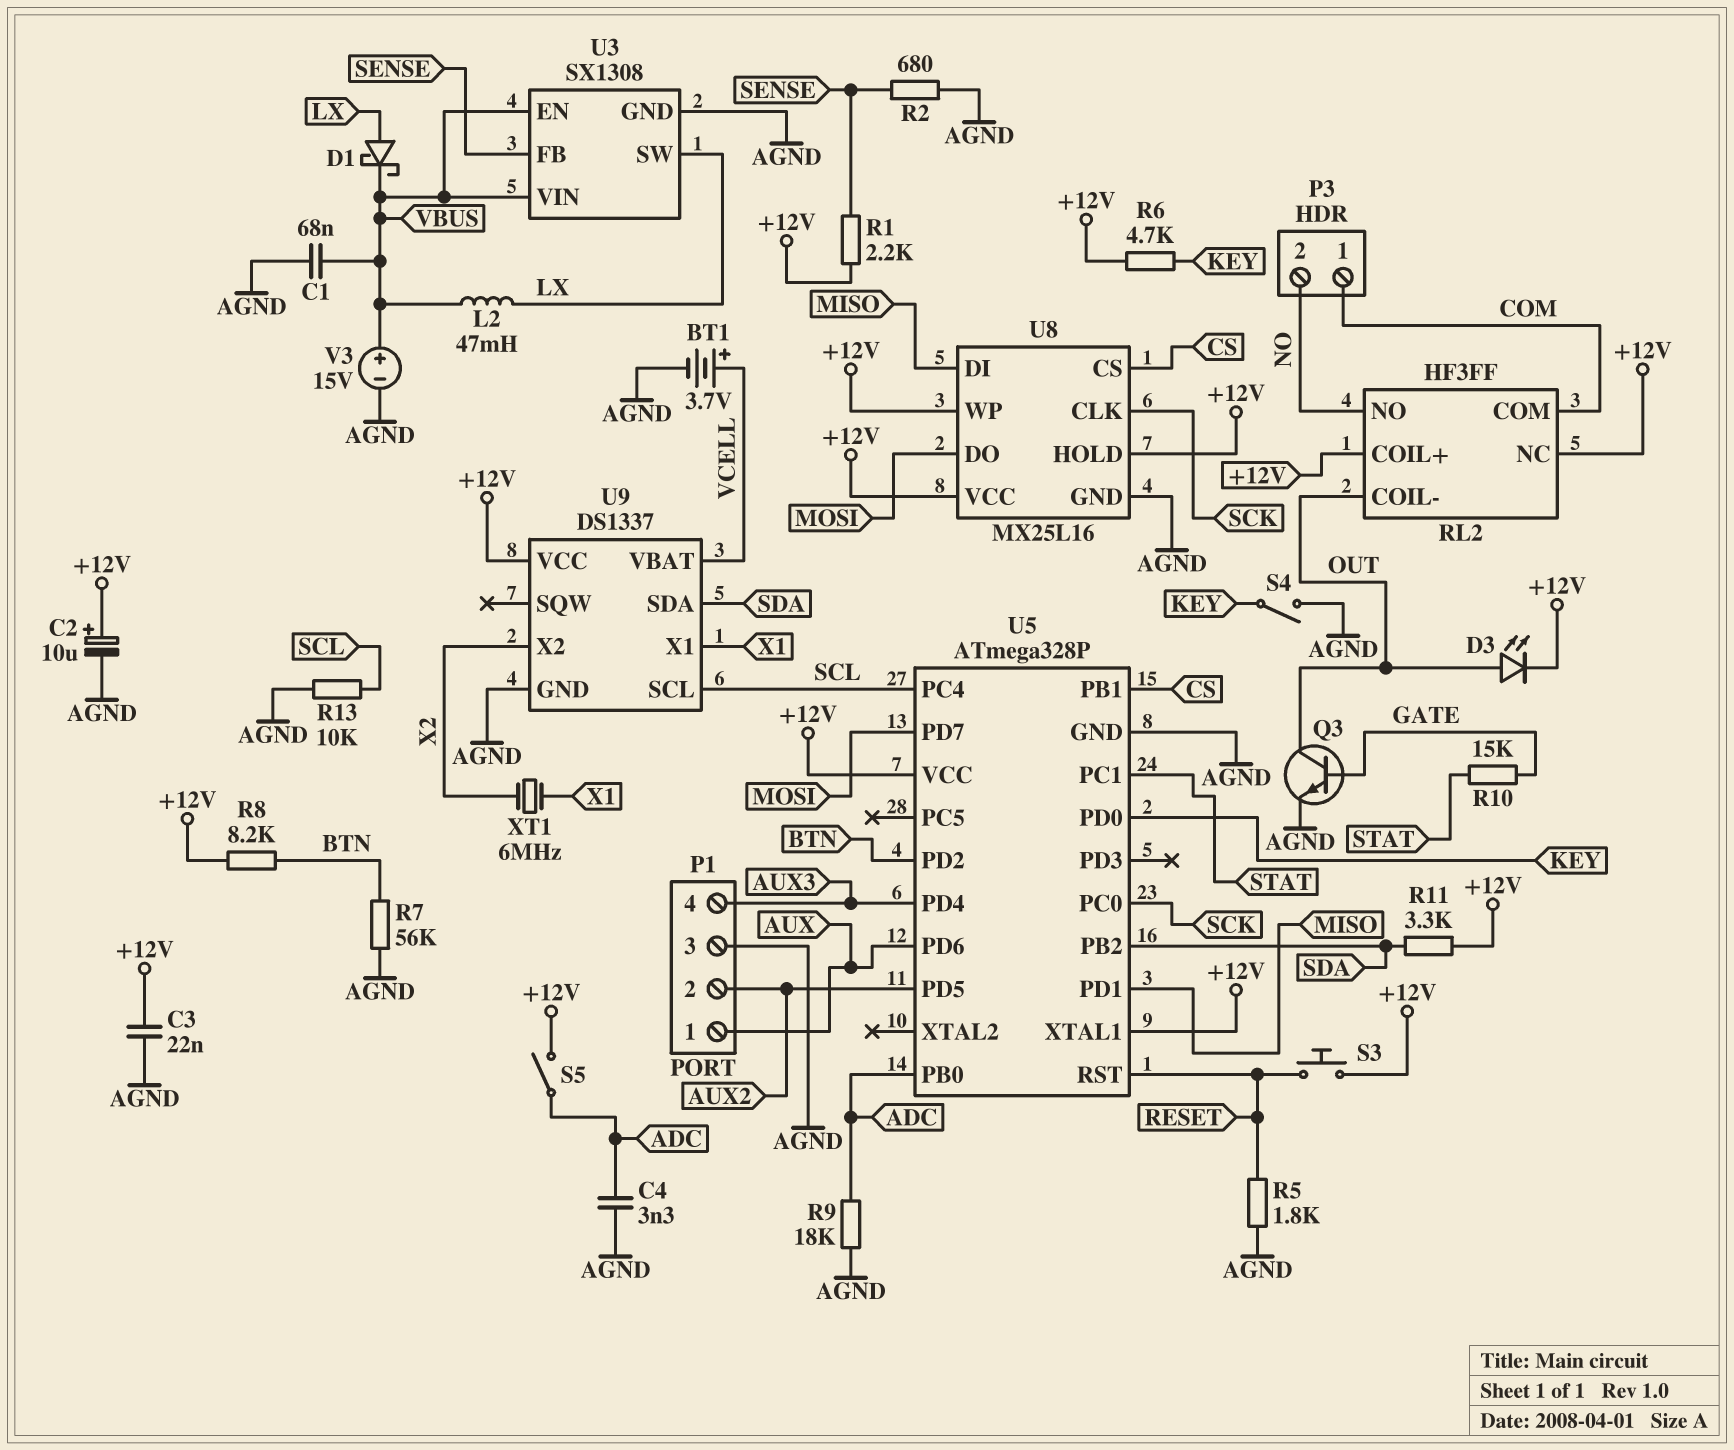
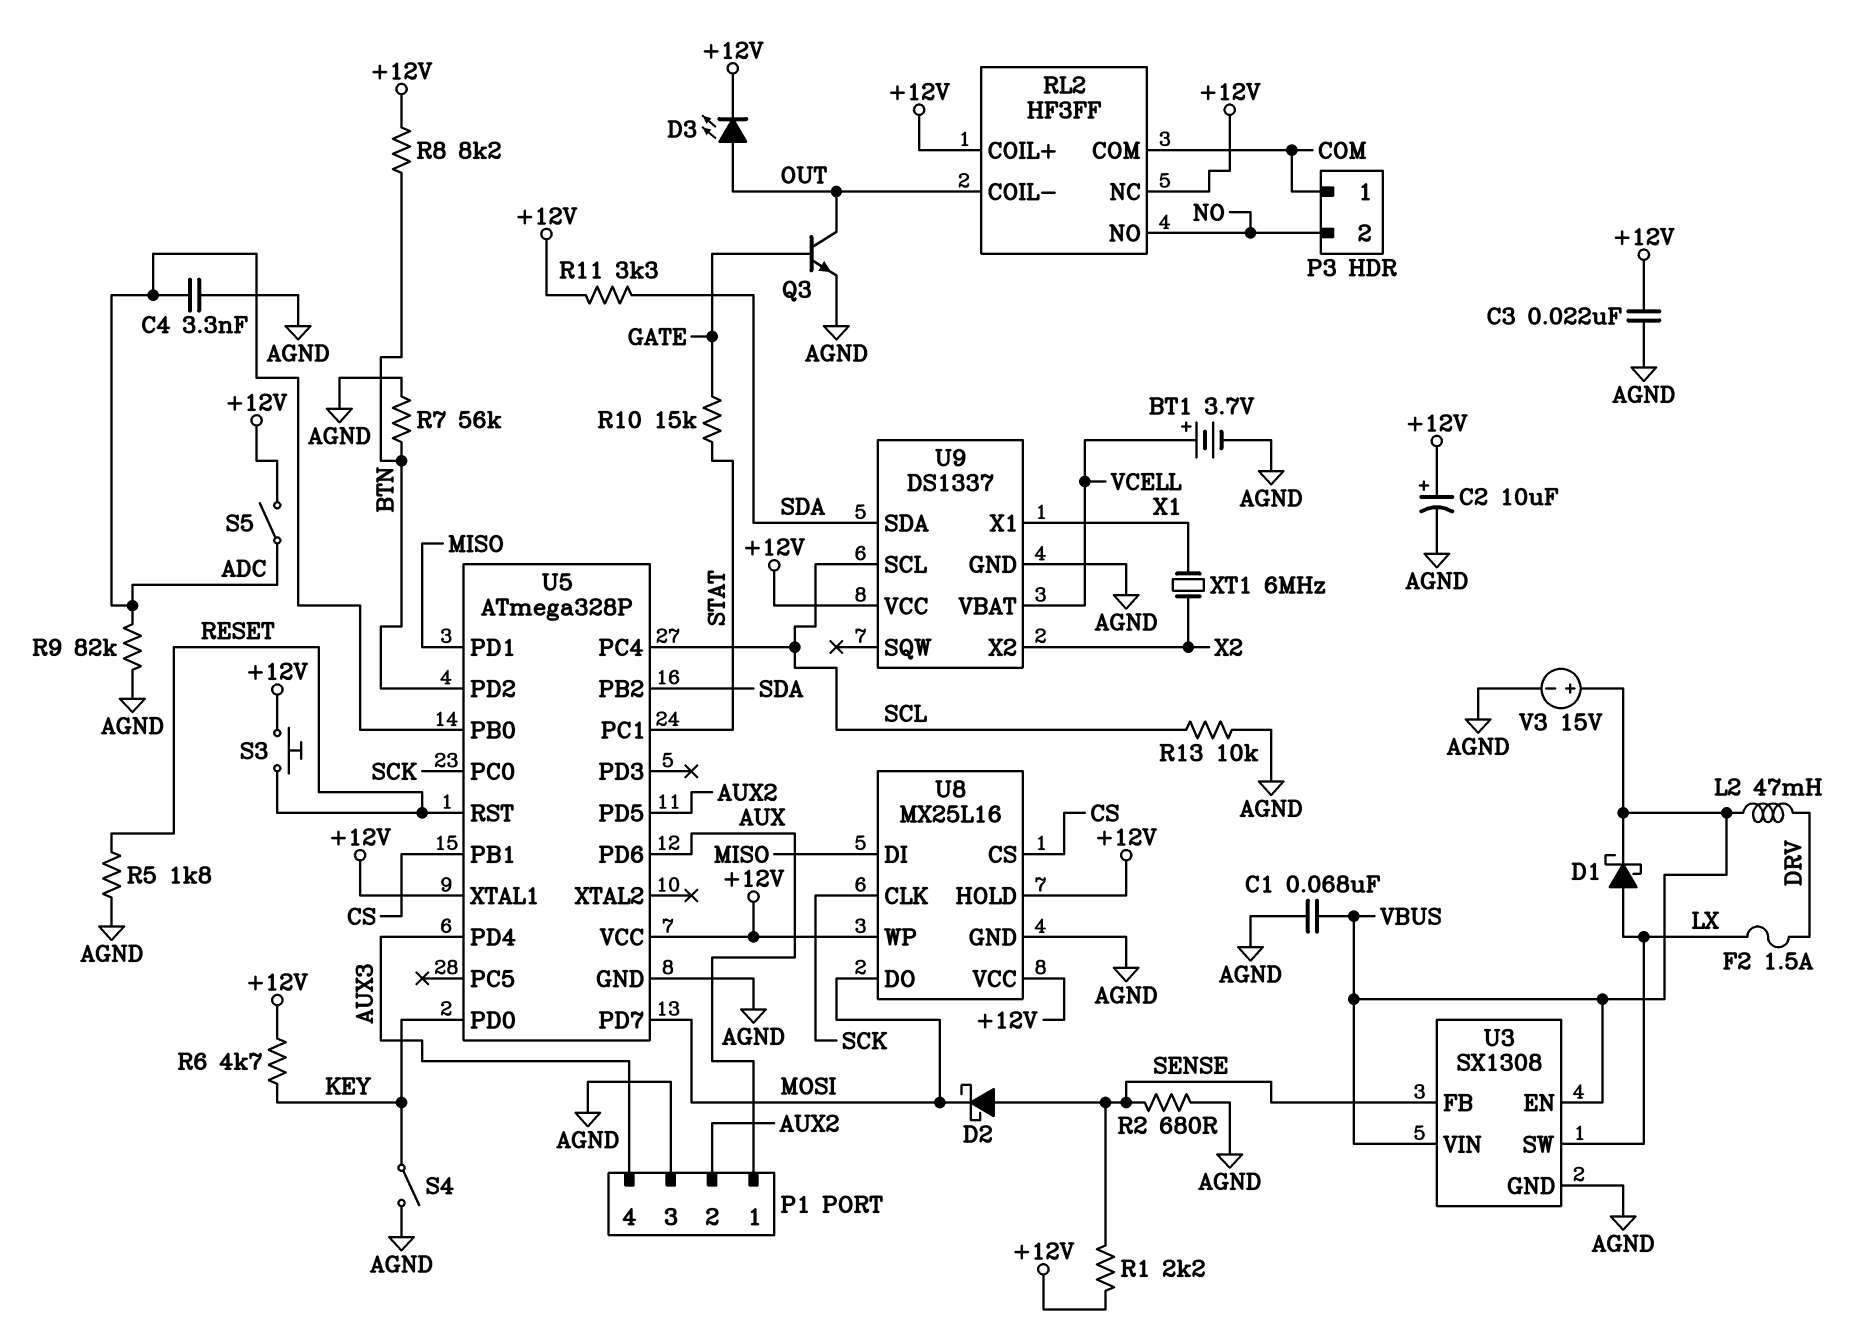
D2: none -> schottky (A SENSE, K MOSI)
F2: none -> 1.5A (DRV, LX)
L2: 47mH (LX, VBUS) -> 47mH (DRV, VBUS)
R9: 18k (ADC, AGND) -> 82k (ADC, AGND)

